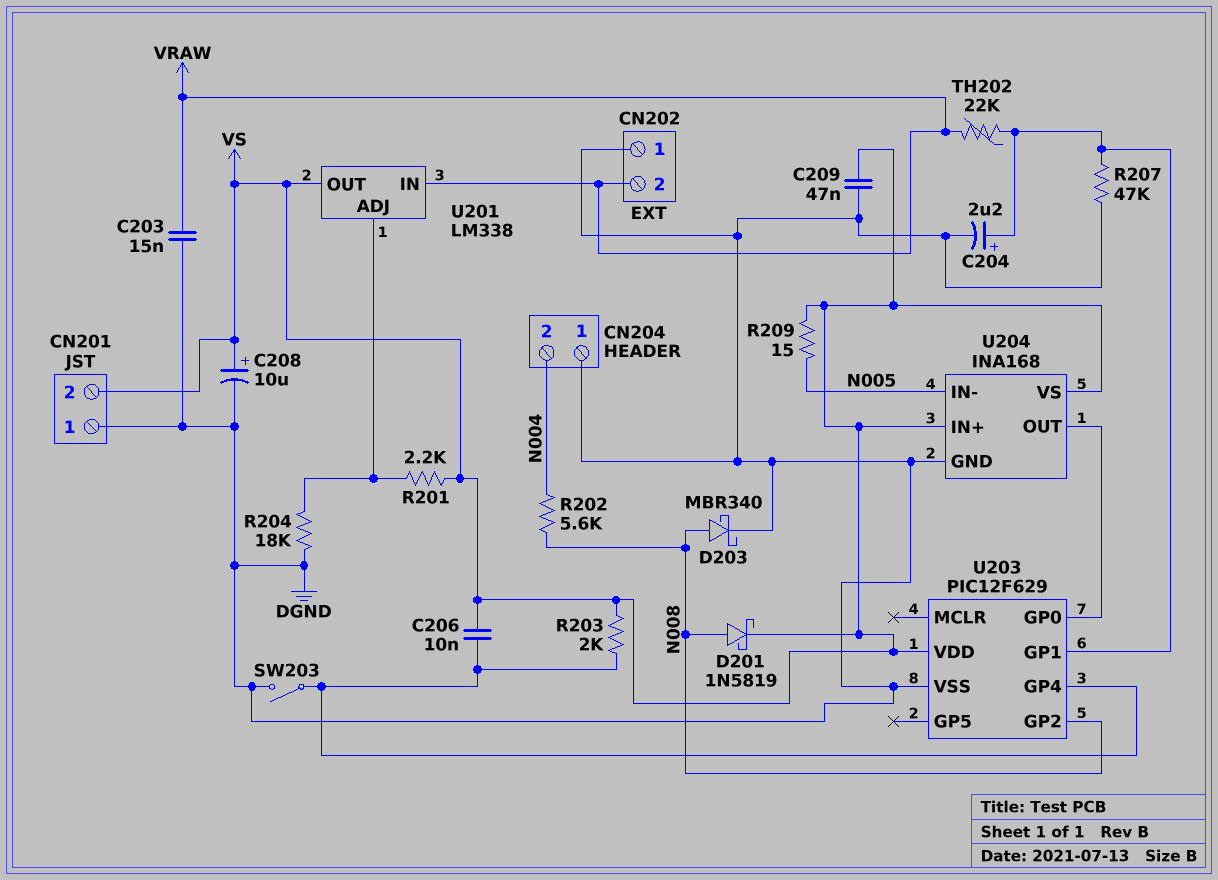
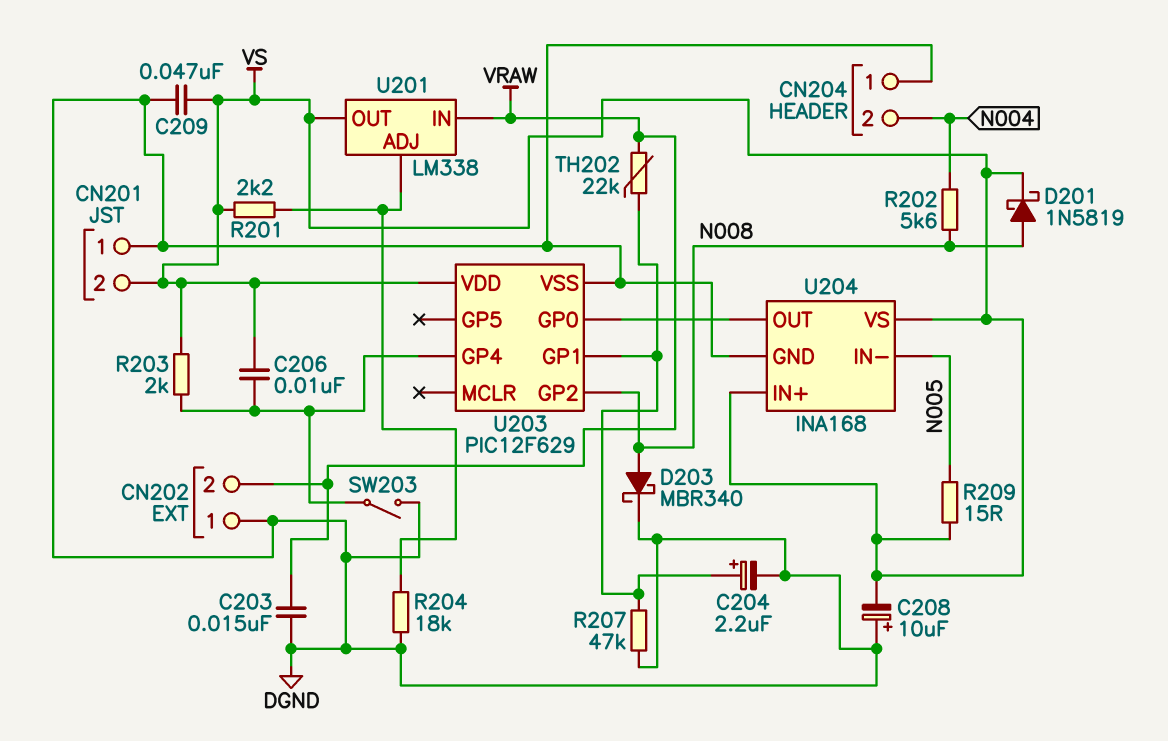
C208: 10uF (plus VS, minus DGND) -> 10uF (plus DGND, minus VS)

